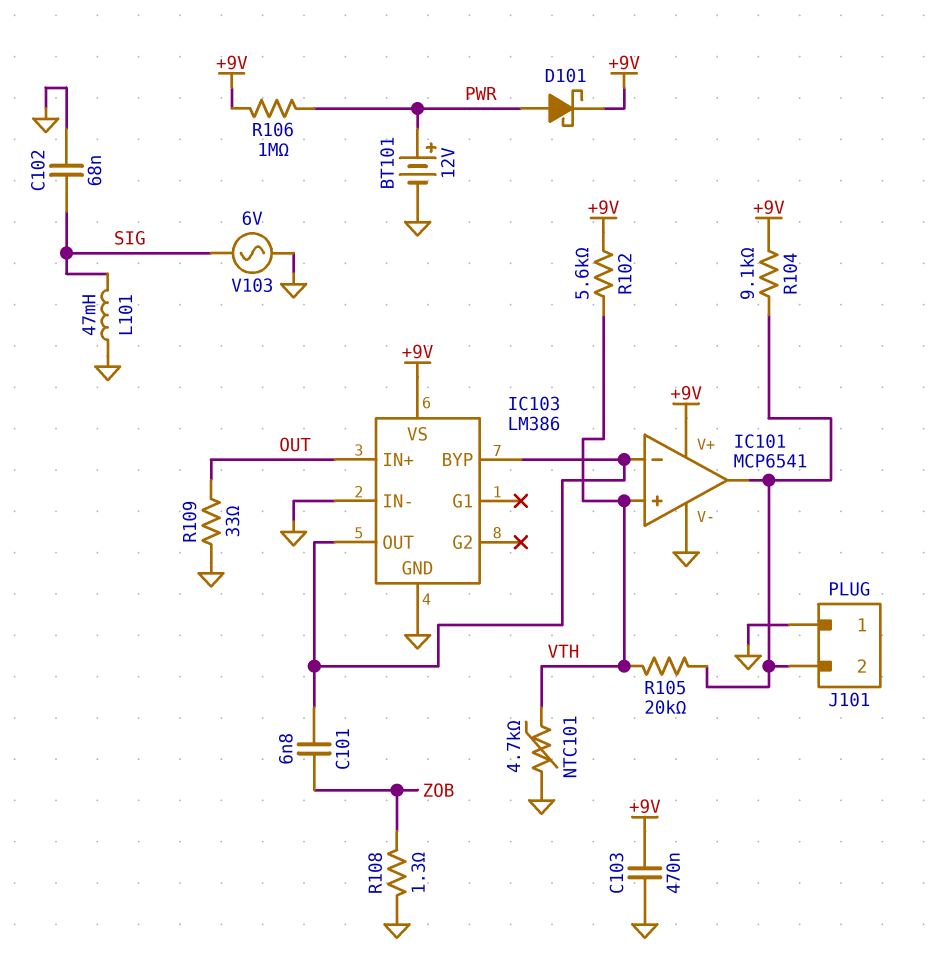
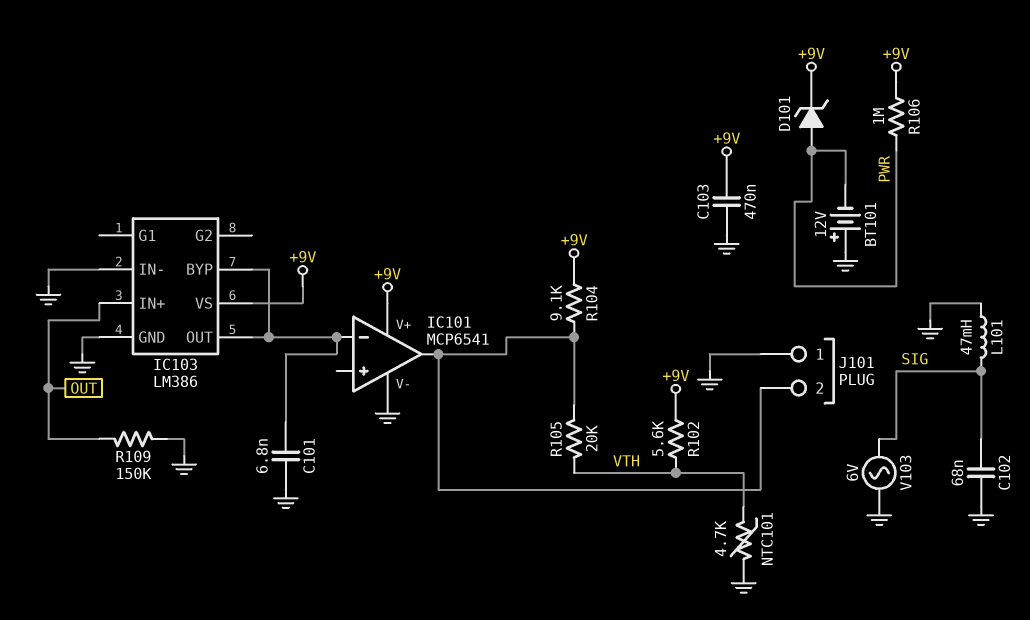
BT101: 12V (plus PWR, minus GND) -> 12V (plus GND, minus PWR)
C101: 6.8nF (IC101/in-, ZOB) -> 6.8nF (GND, IC101/in-)
D101: schottky (A PWR, K +9V) -> zener (A PWR, K +9V)
IC101 pin in+: VTH -> none
R108: 1.3 (GND, ZOB) -> none
R109: 33 (GND, OUT) -> 150k (GND, OUT)

